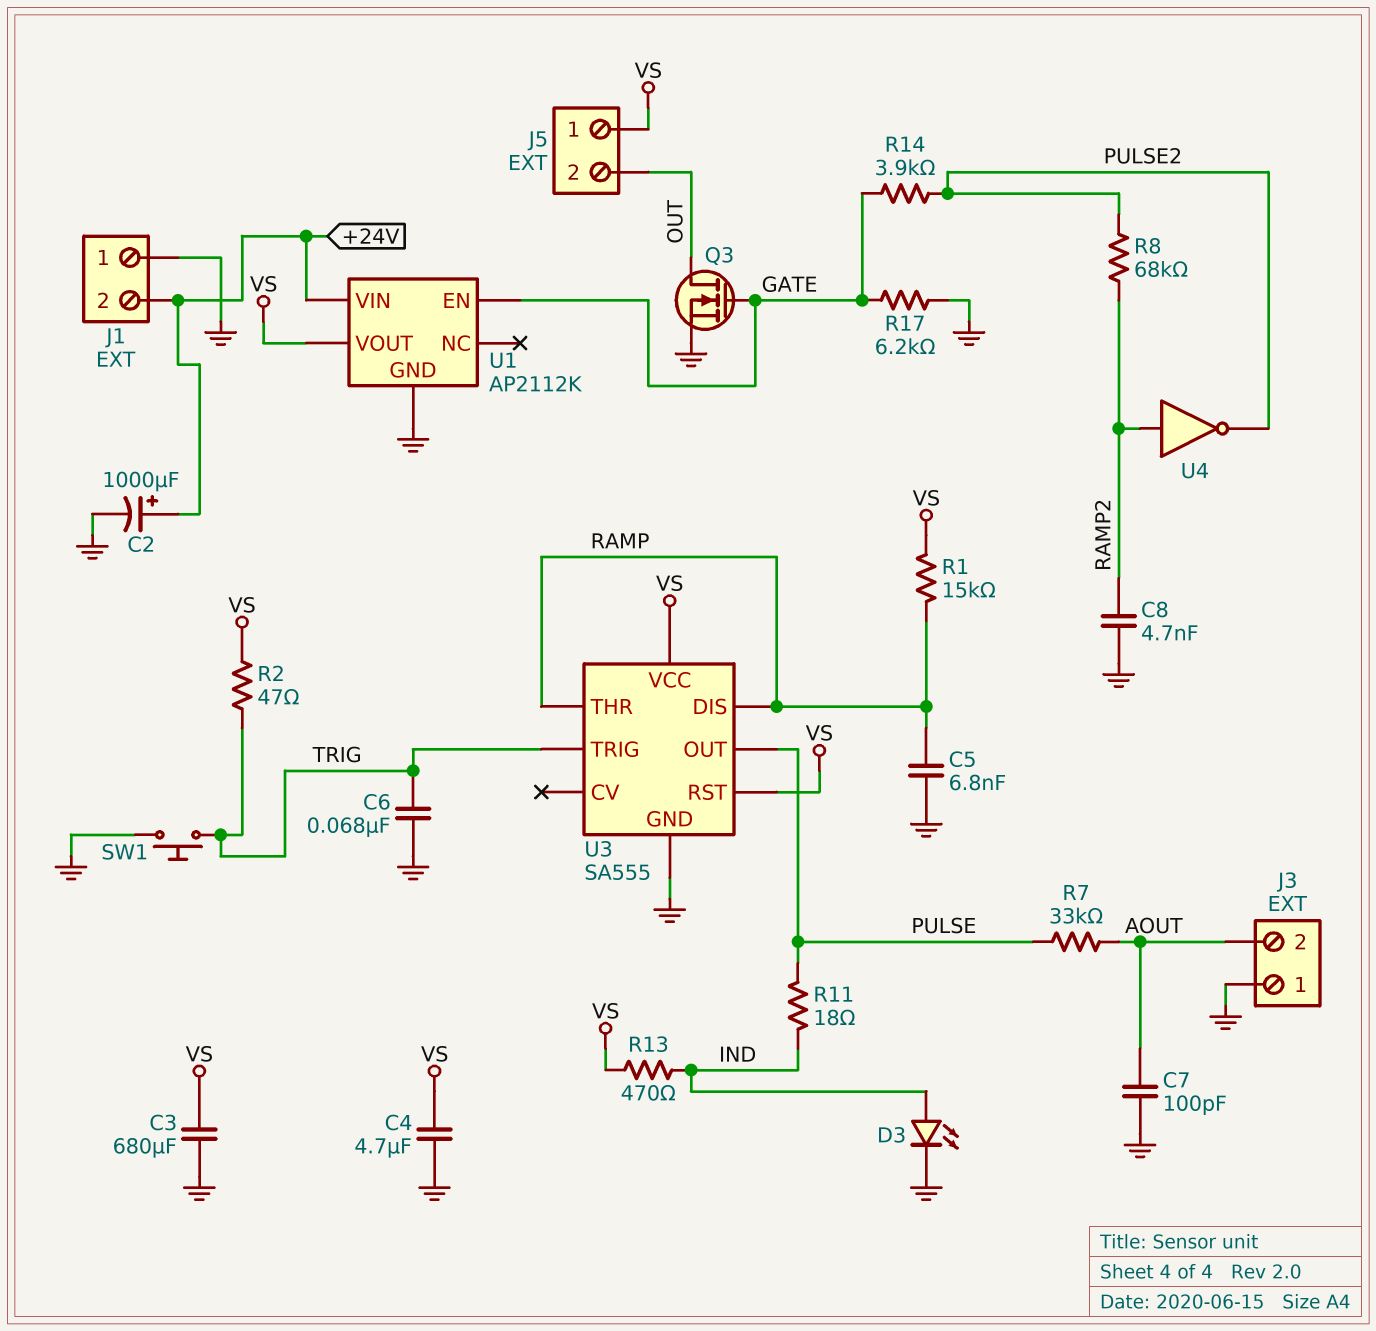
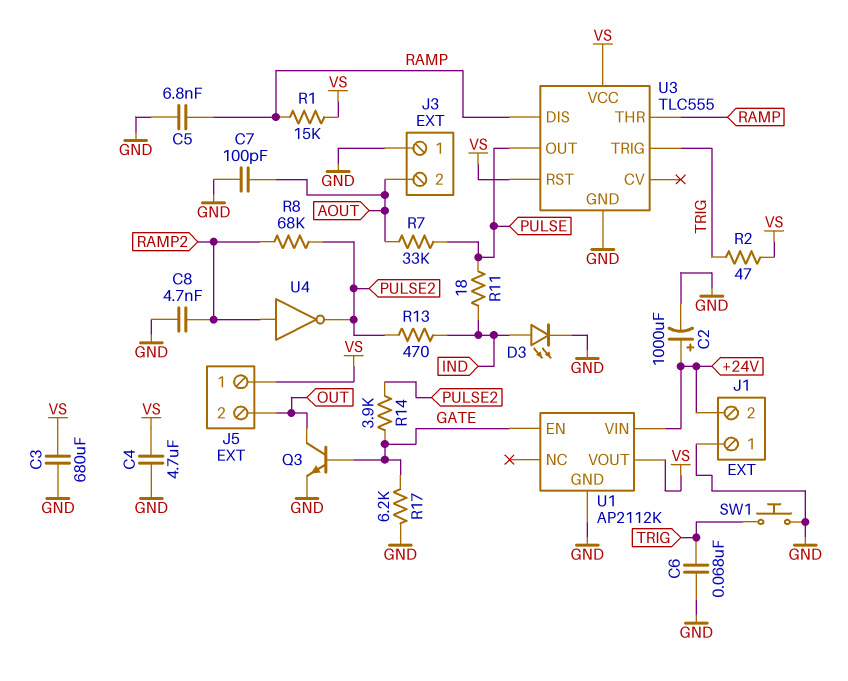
Q3: NMOS (G GATE, D OUT, S GND) -> NPN (B GATE, C OUT, E GND)
R13: 470 (IND, VS) -> 470 (IND, PULSE2)
U3: SA555 -> TLC555

